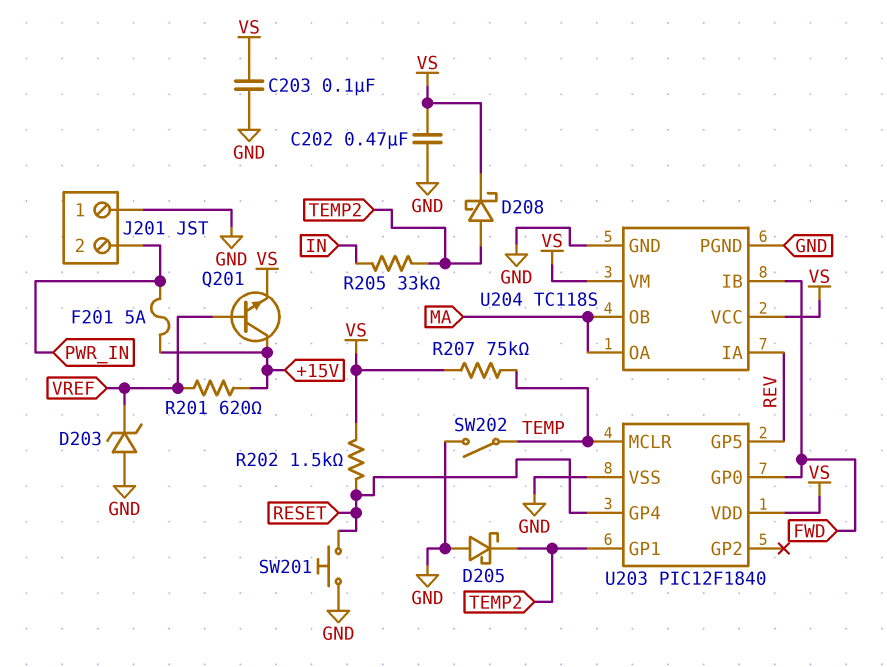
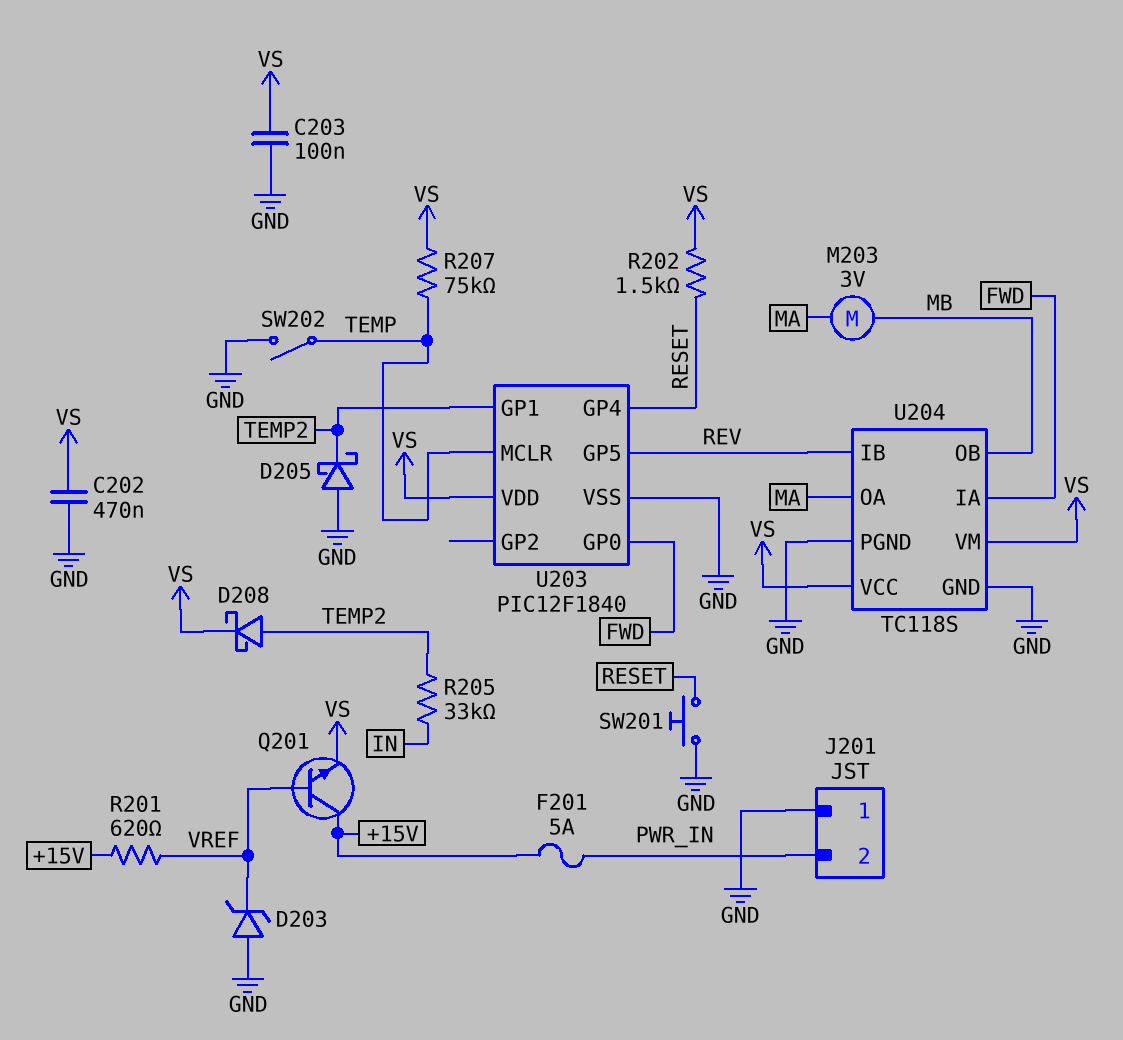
M203: none -> motor 3V (MA, MB)
U204 pin IA: REV -> FWD
U204 pin IB: FWD -> REV
U204 pin OB: MA -> MB

